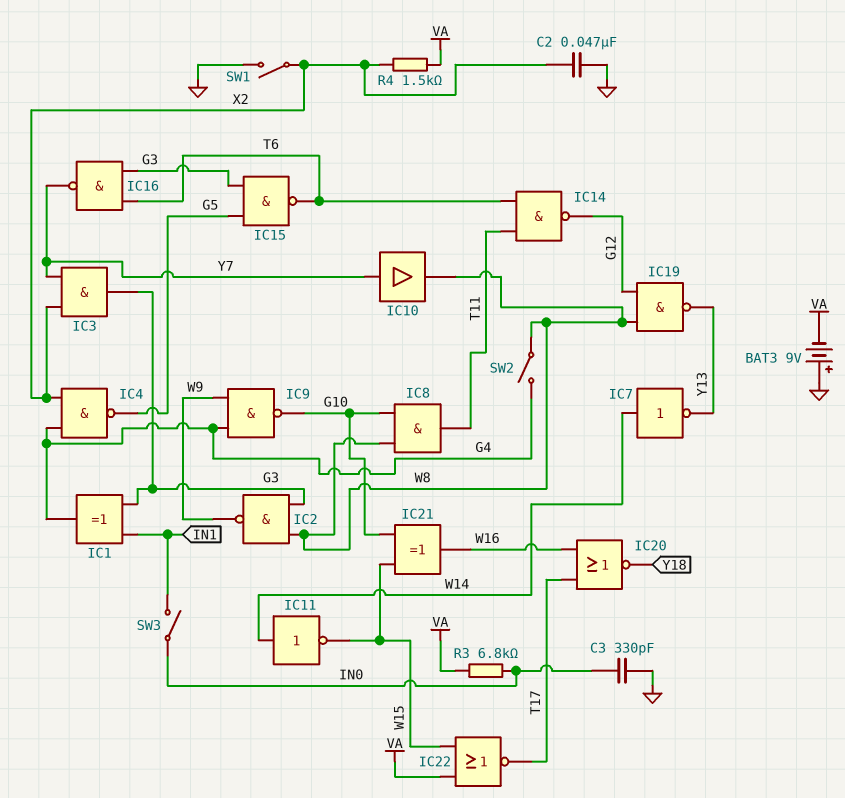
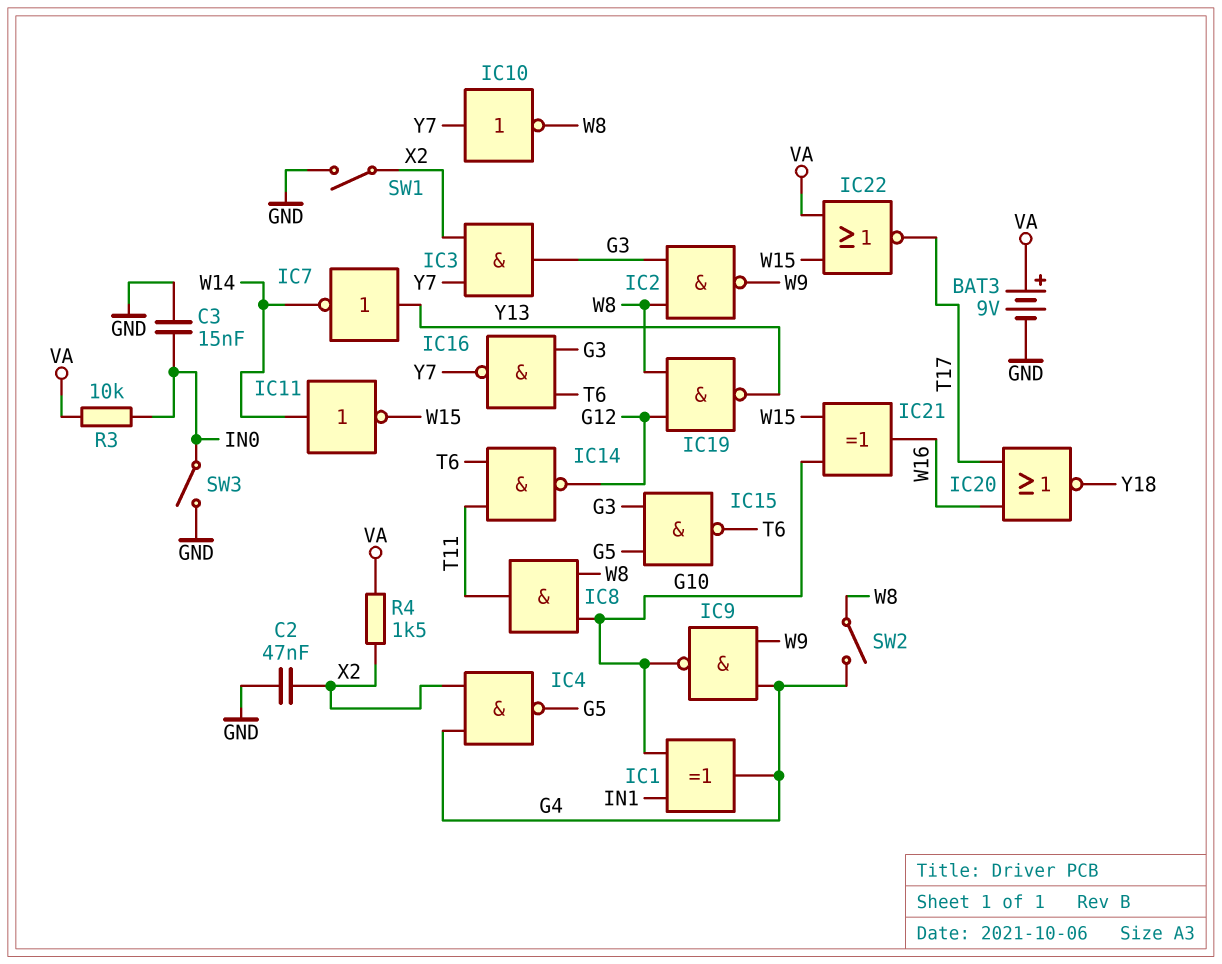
BAT3: 9V (plus GND, minus VA) -> 9V (plus VA, minus GND)
C3: 330pF (GND, IN0) -> 15nF (GND, IN0)
IC1: XOR (in G3, in IN1, out G4) -> XOR (in G10, in IN1, out G4)
IC7: NOT (in W14, out Y13) -> NOT (in Y13, out W14)
IC10: buffer (in Y7, out W8) -> NOT (in Y7, out W8)
R3: 6.8k (IN0, VA) -> 10k (IN0, VA)
SW3: switch (IN0, IN1) -> switch (GND, IN0)

